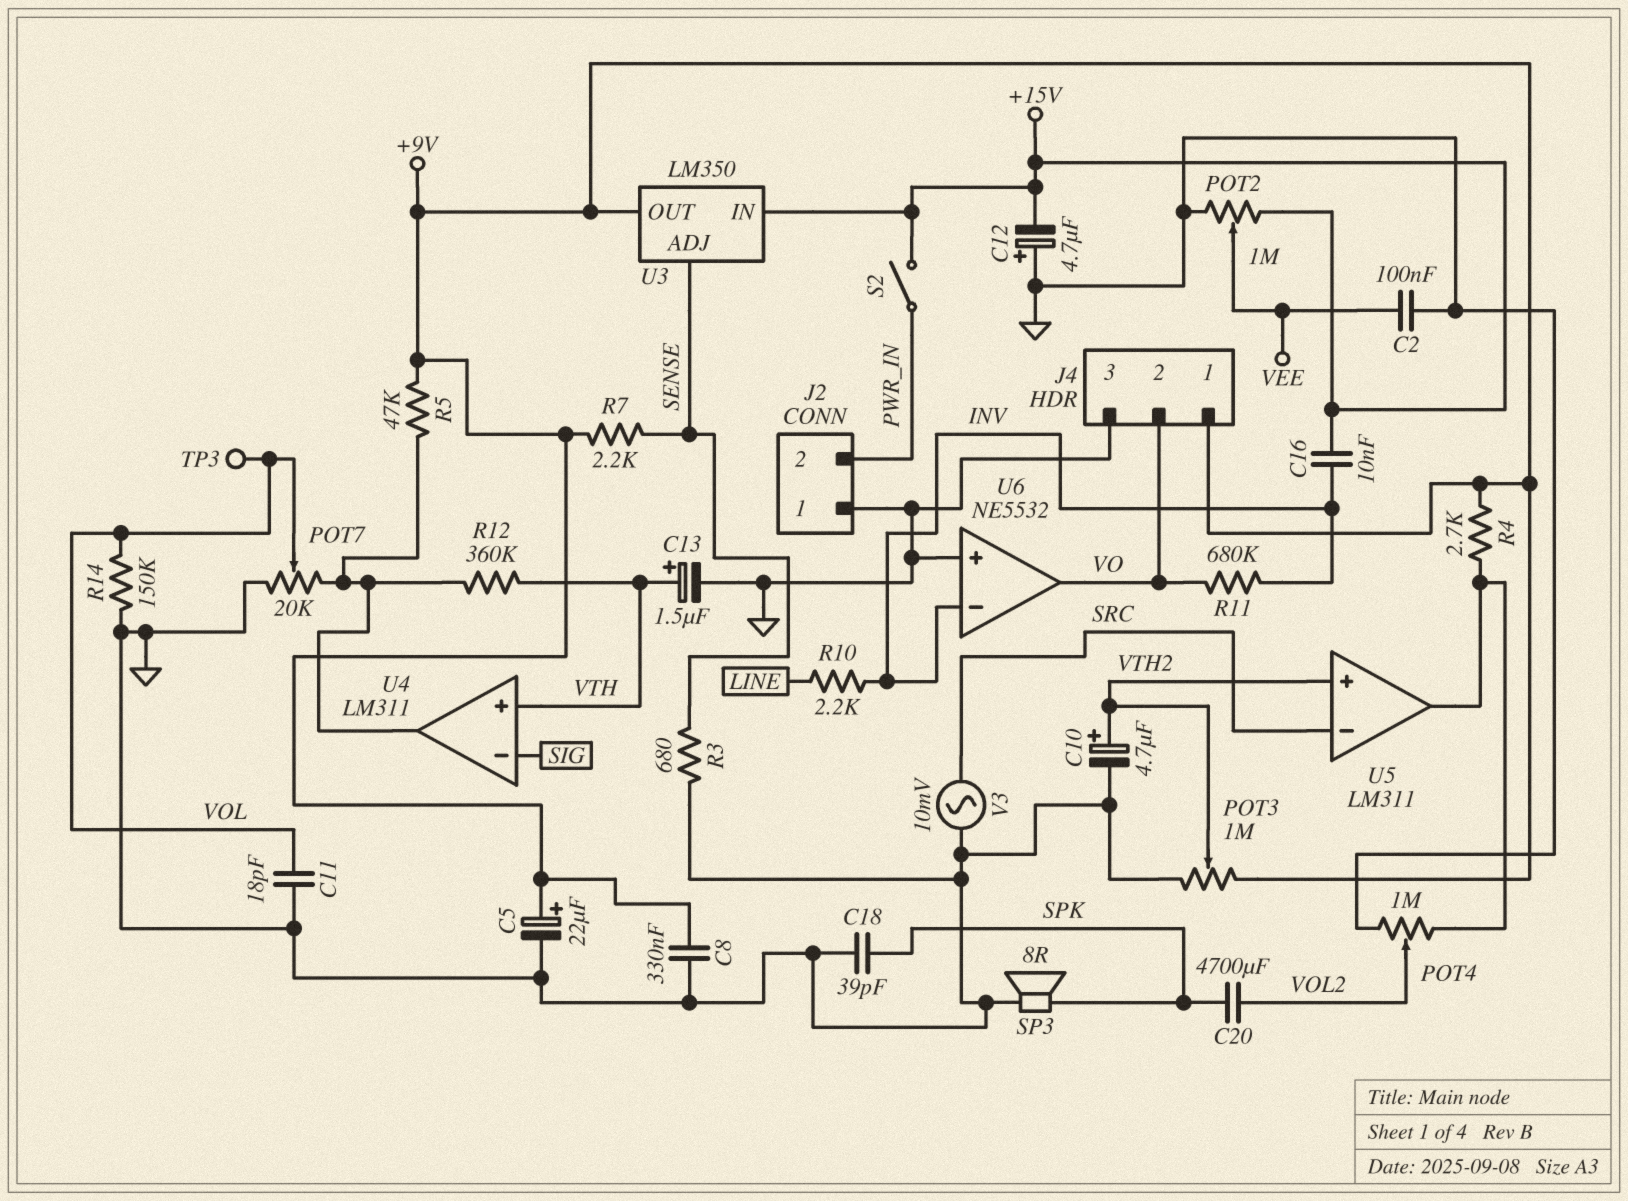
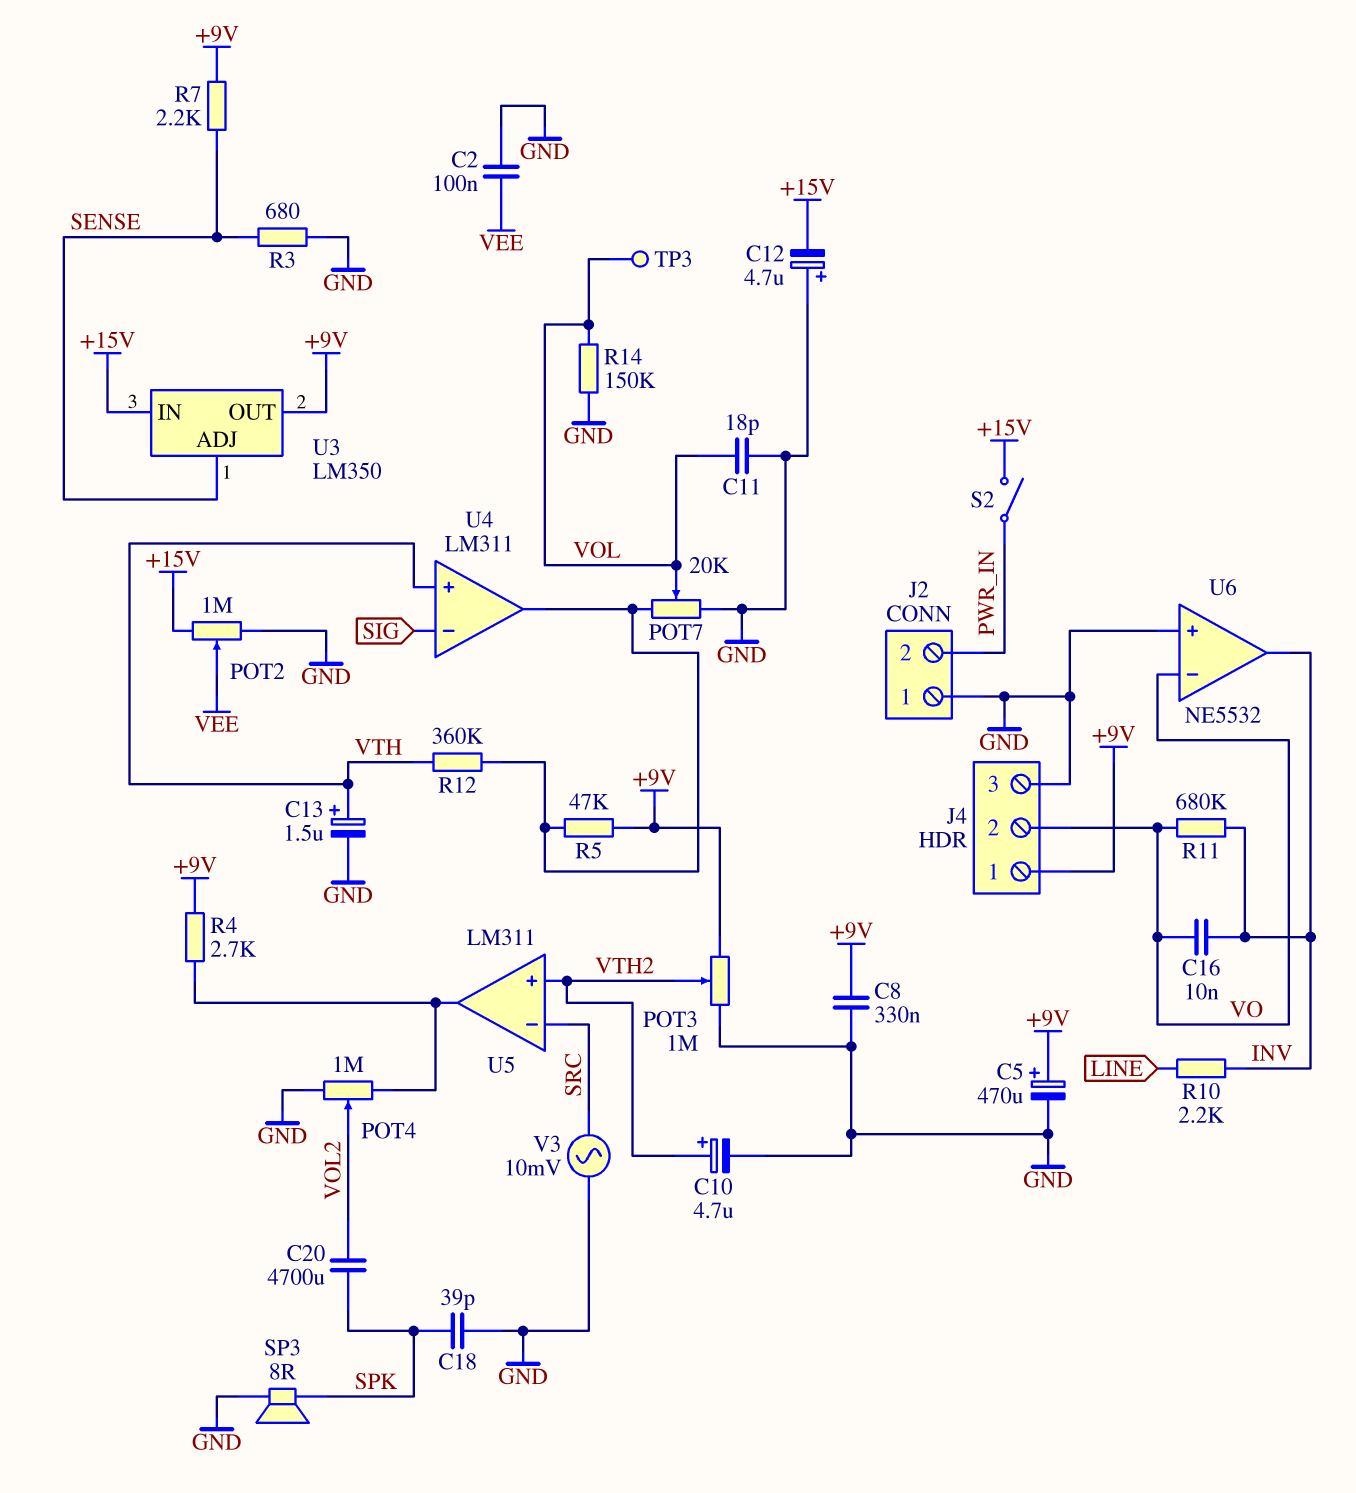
C5: 22uF (plus +9V, minus GND) -> 470uF (plus +9V, minus GND)
C16: 10nF (+15V, INV) -> 10nF (INV, VO)
U6 pin in-: INV -> VO
U6 pin out: VO -> INV

